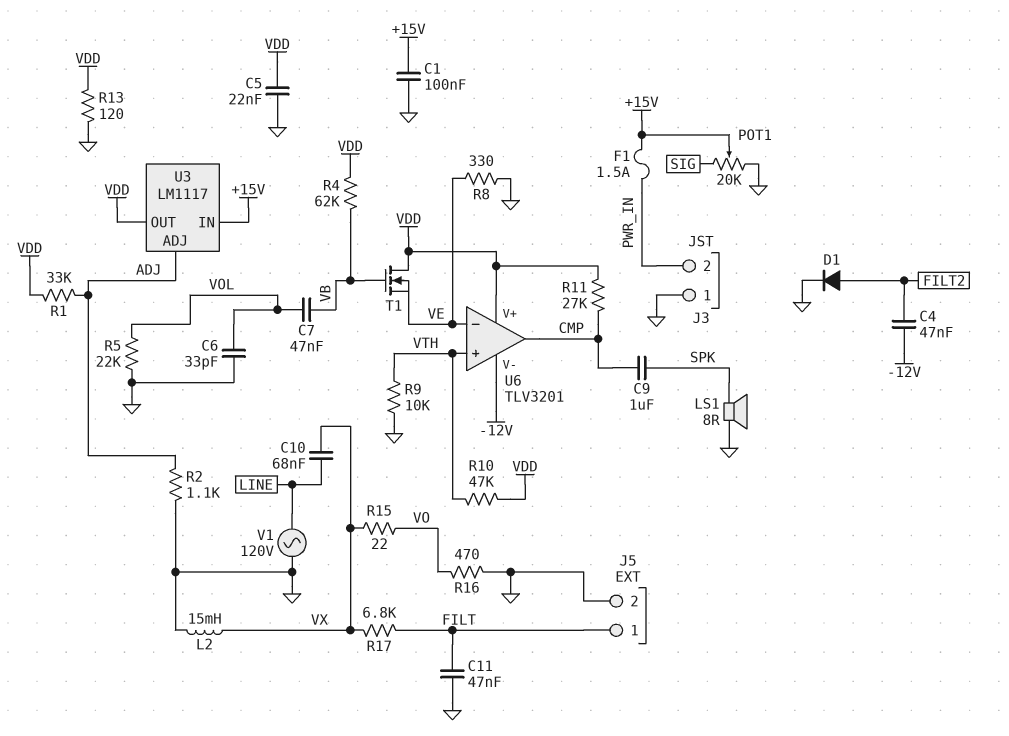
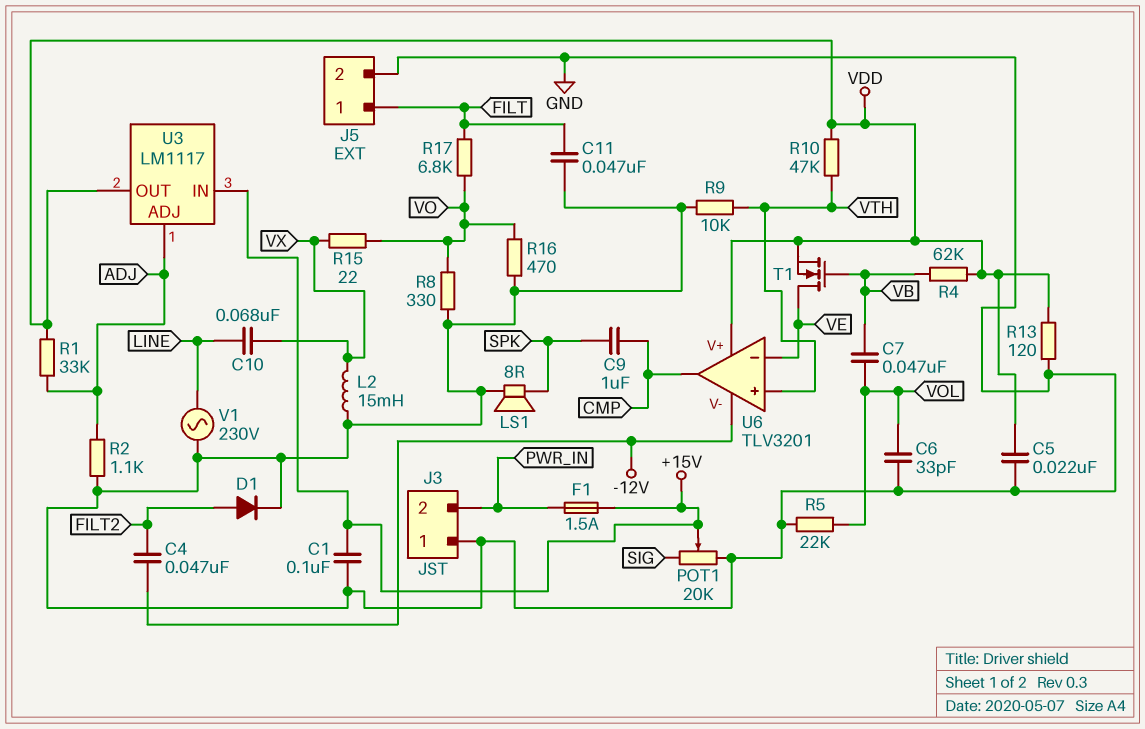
R8: 330 (GND, VE) -> 330 (GND, VO)
R11: 27k (CMP, VDD) -> none
R17: 6.8k (FILT, VX) -> 6.8k (FILT, VO)
T1: NMOS (G VB, D VDD, S VE) -> NMOS (G VB, D VE, S VDD)
V1: AC 120V (GND, LINE) -> AC 230V (GND, LINE)

